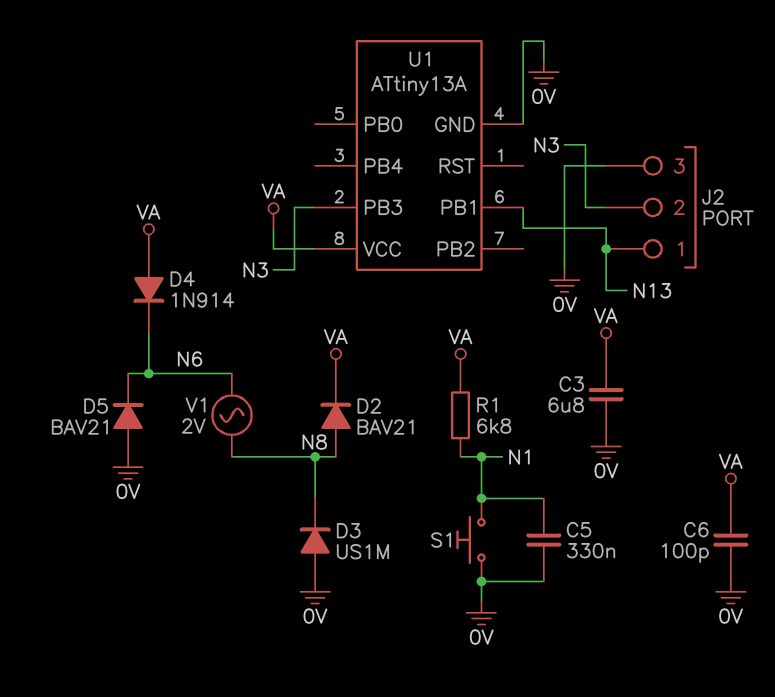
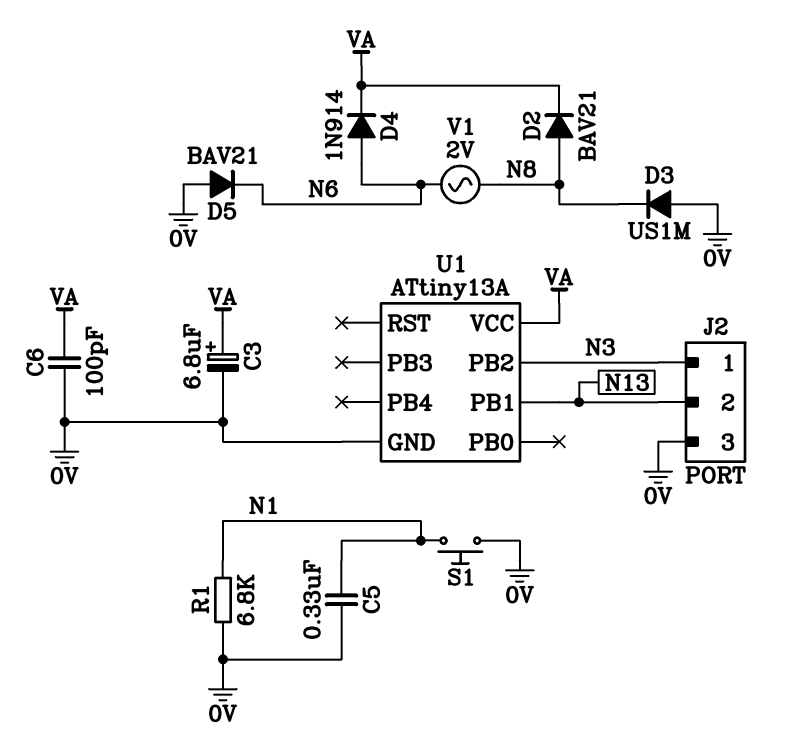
C3: 6.8uF (0V, VA) -> 6.8uF (plus VA, minus 0V)
D4: diode 1N914 (A VA, K N6) -> diode 1N914 (A N6, K VA)
J2 pin 1: N13 -> N3
J2 pin 2: N3 -> N13
R1: 6.8k (N1, VA) -> 6.8k (0V, N1)
U1 pin PB2: none -> N3
U1 pin PB3: N3 -> none

